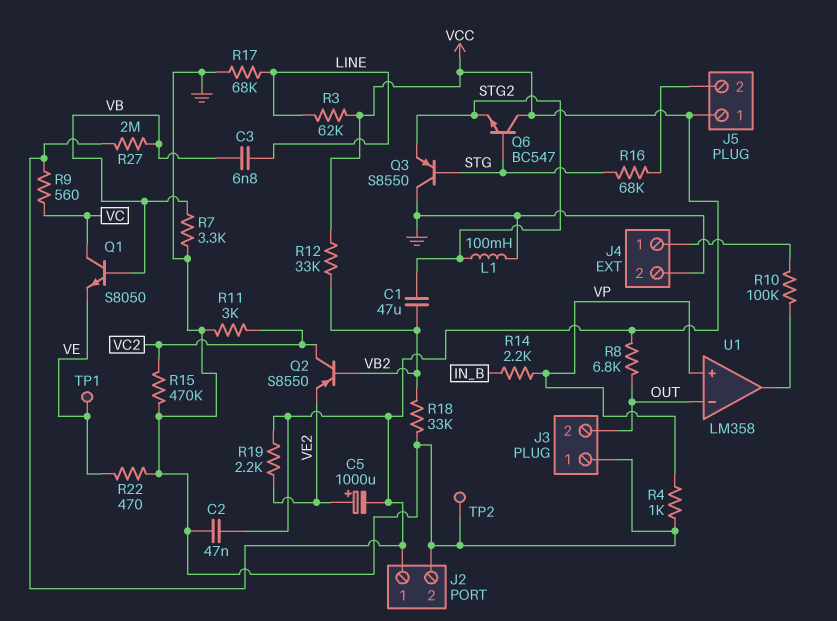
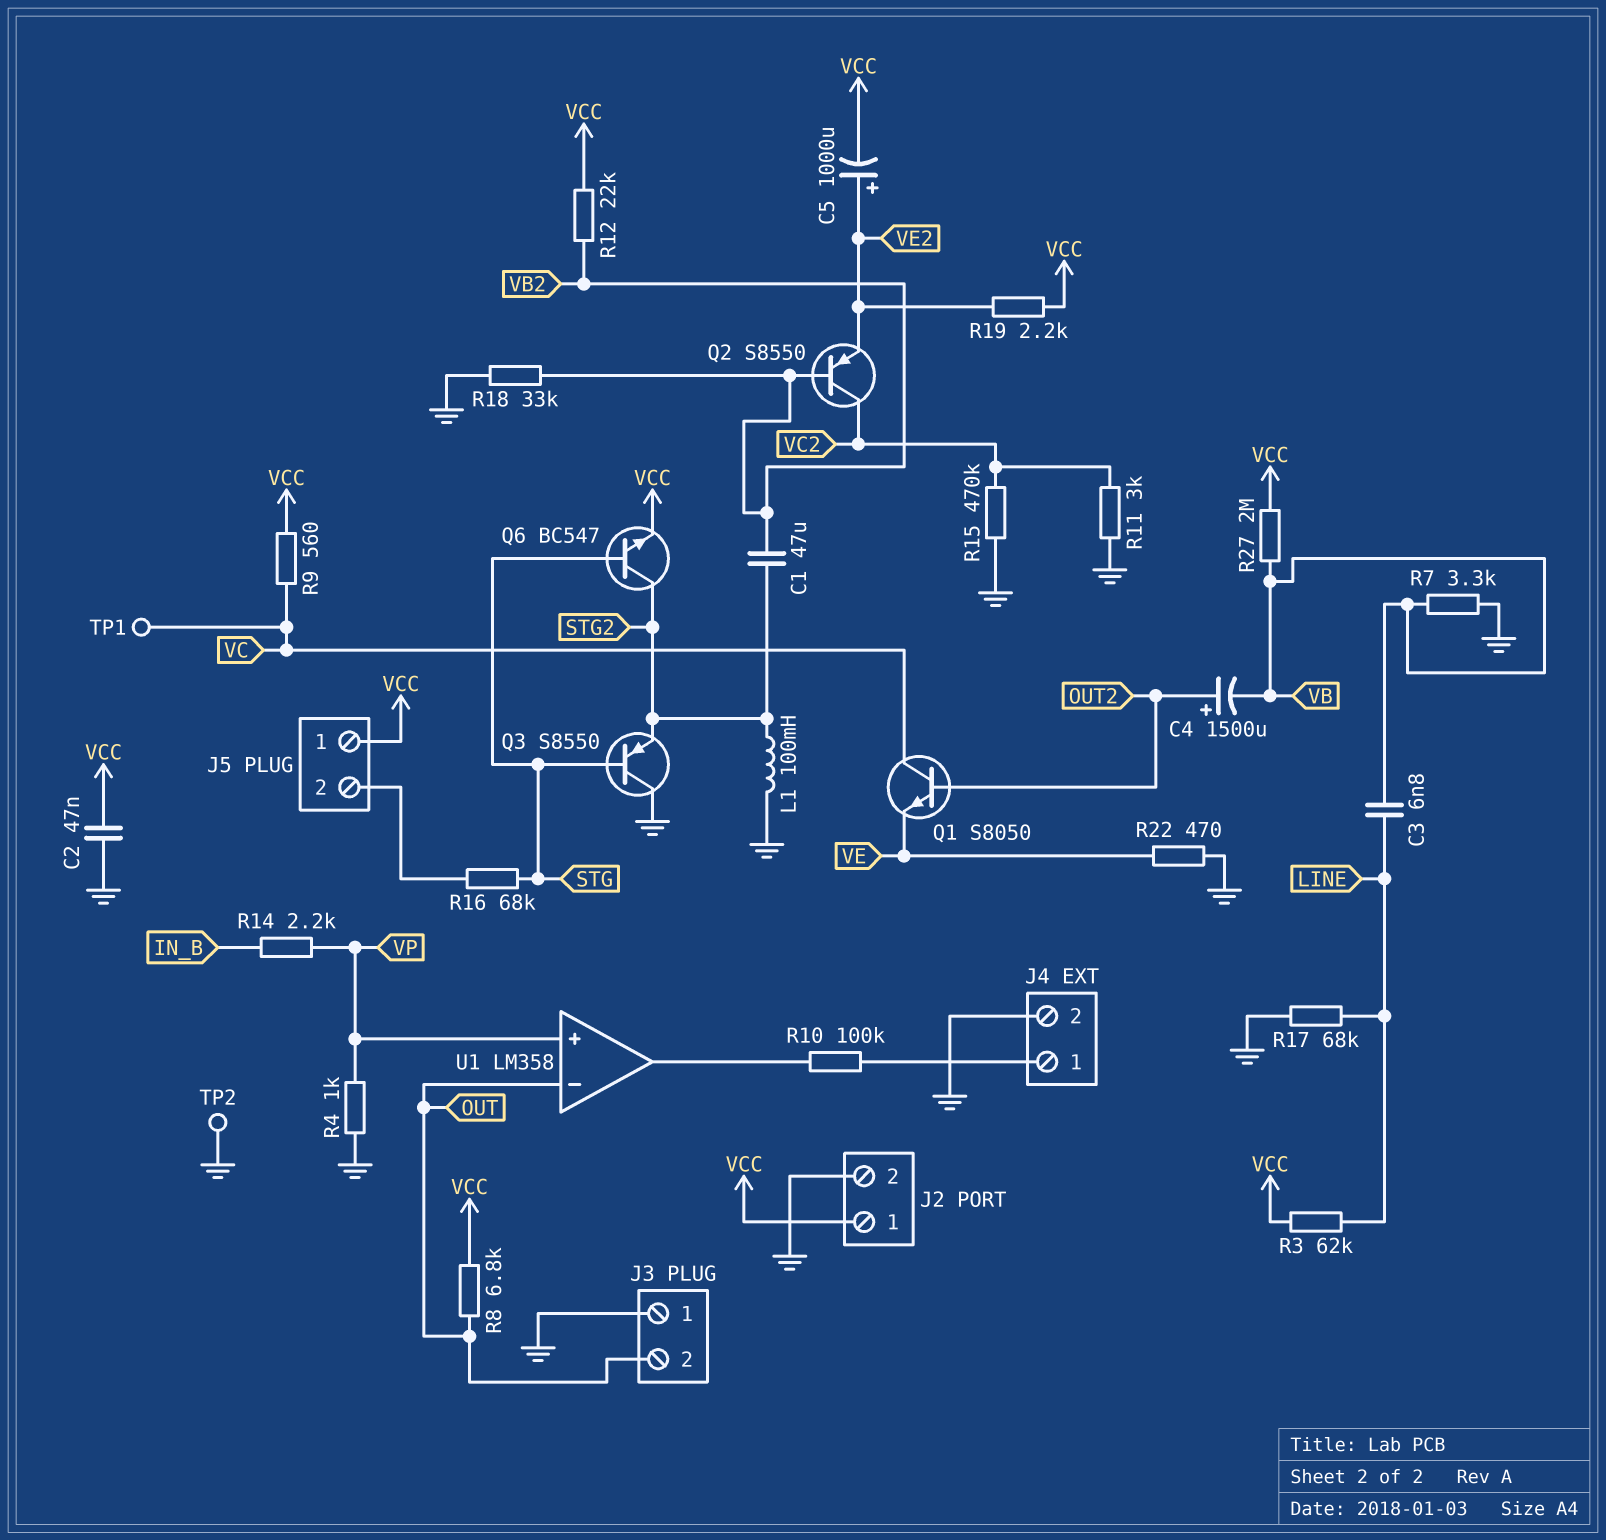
C4: none -> 1500uF (plus OUT2, minus VB)
Q1: NPN S8050 (B VB, C VC, E VE) -> NPN S8050 (B OUT2, C VC, E VE)
Q6: NPN BC547 (B STG, C VCC, E STG2) -> NPN BC547 (B STG, C STG2, E VCC)
R12: 33k (VB2, VCC) -> 22k (VB2, VCC)
TP1: test point (VE) -> test point (VC)

